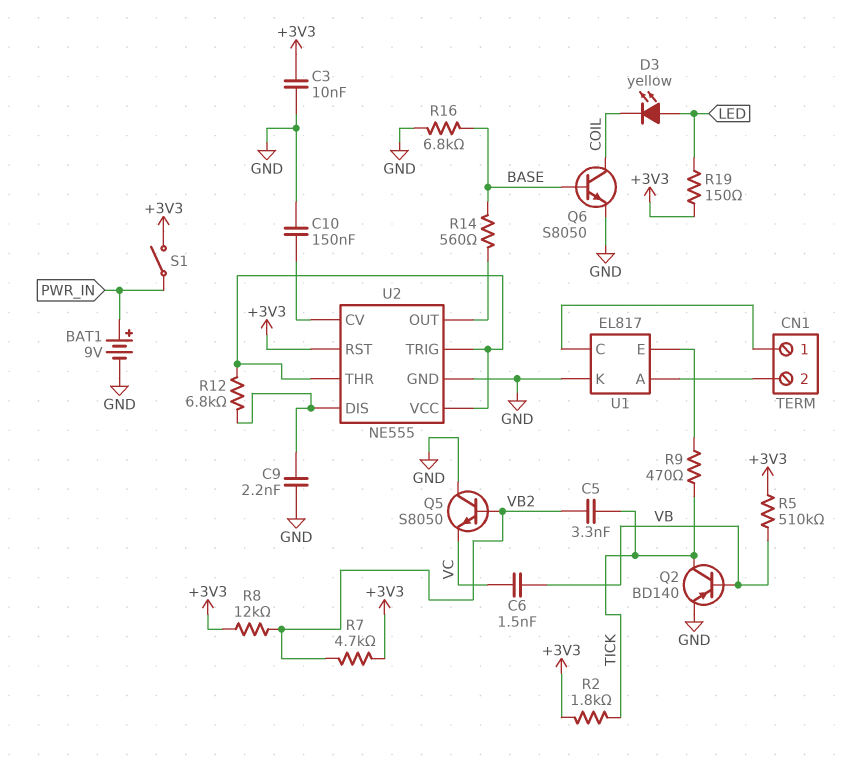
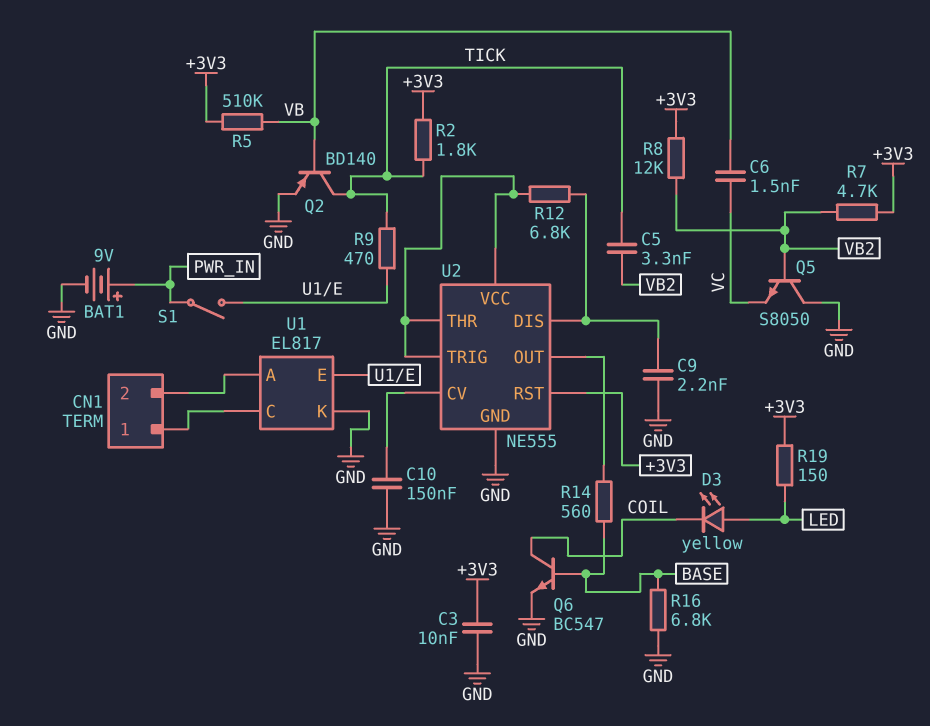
Q6: NPN S8050 (B BASE, C COIL, E GND) -> NPN BC547 (B BASE, C COIL, E GND)
S1: switch (+3V3, PWR_IN) -> switch (PWR_IN, U1/E)

